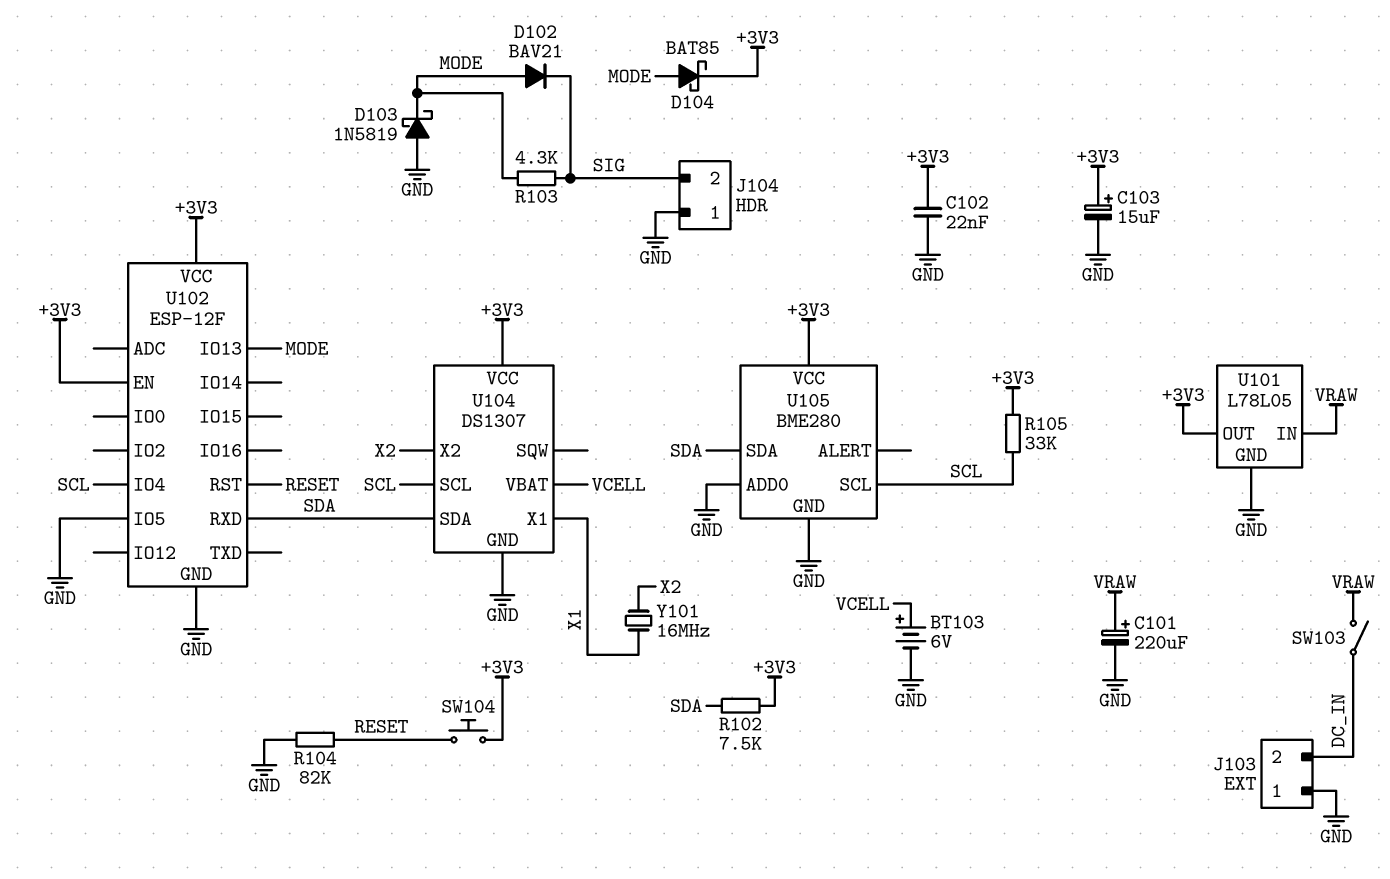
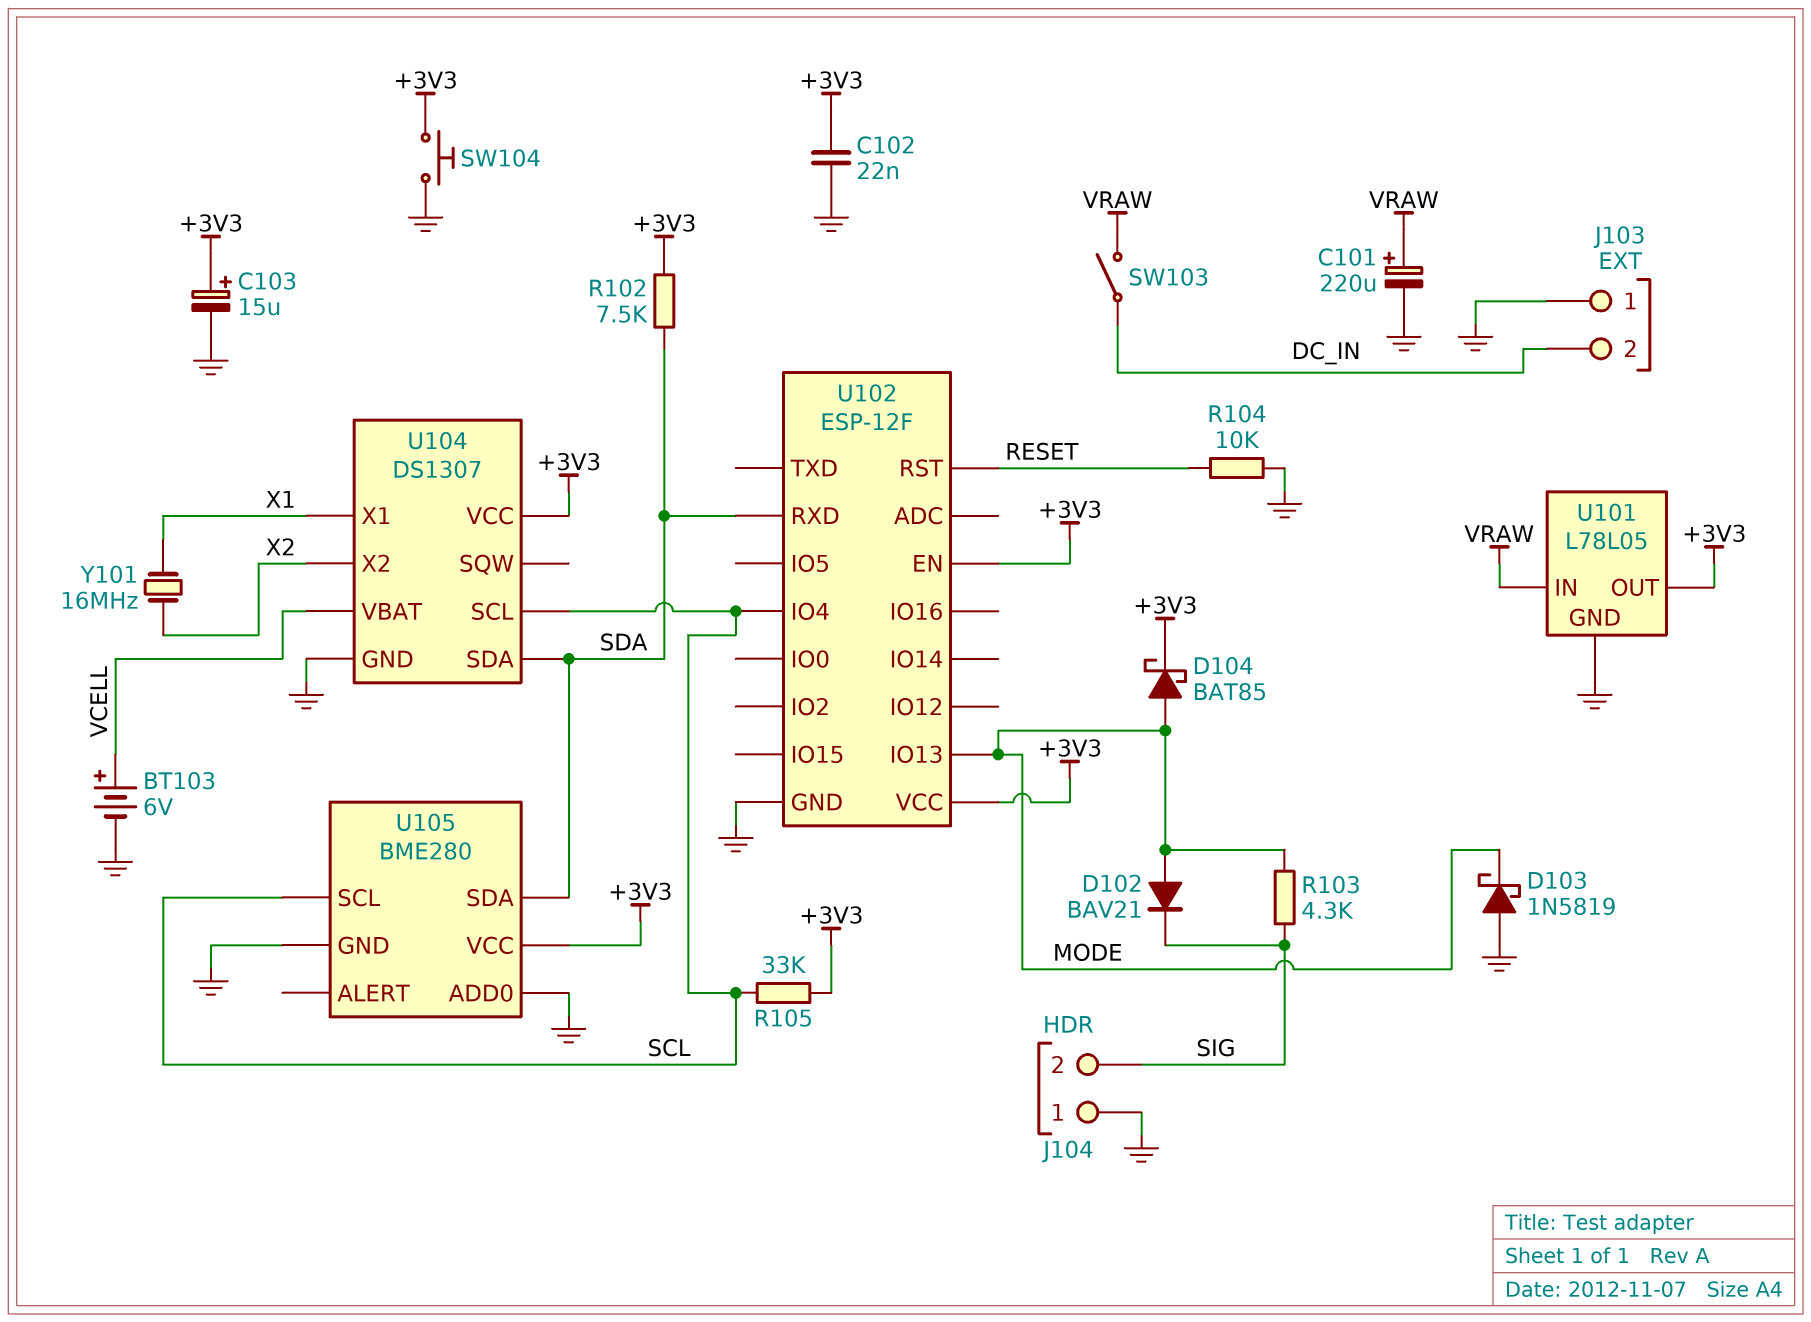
R104: 82k (GND, RESET) -> 10k (GND, RESET)
SW104: button (+3V3, RESET) -> button (+3V3, GND)
U102 pin IO5: GND -> none

